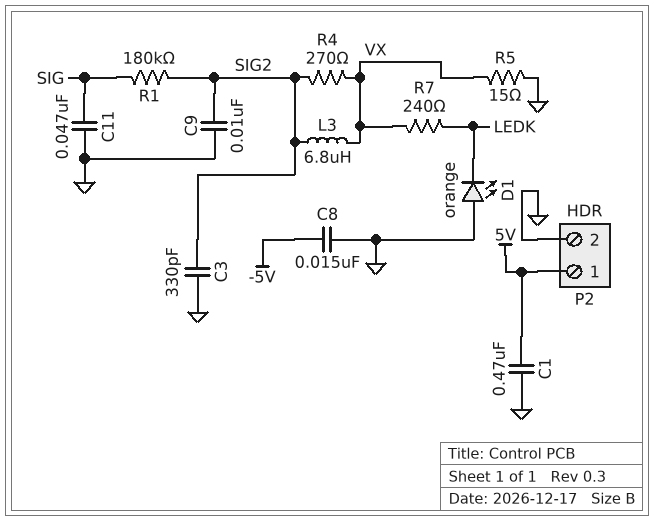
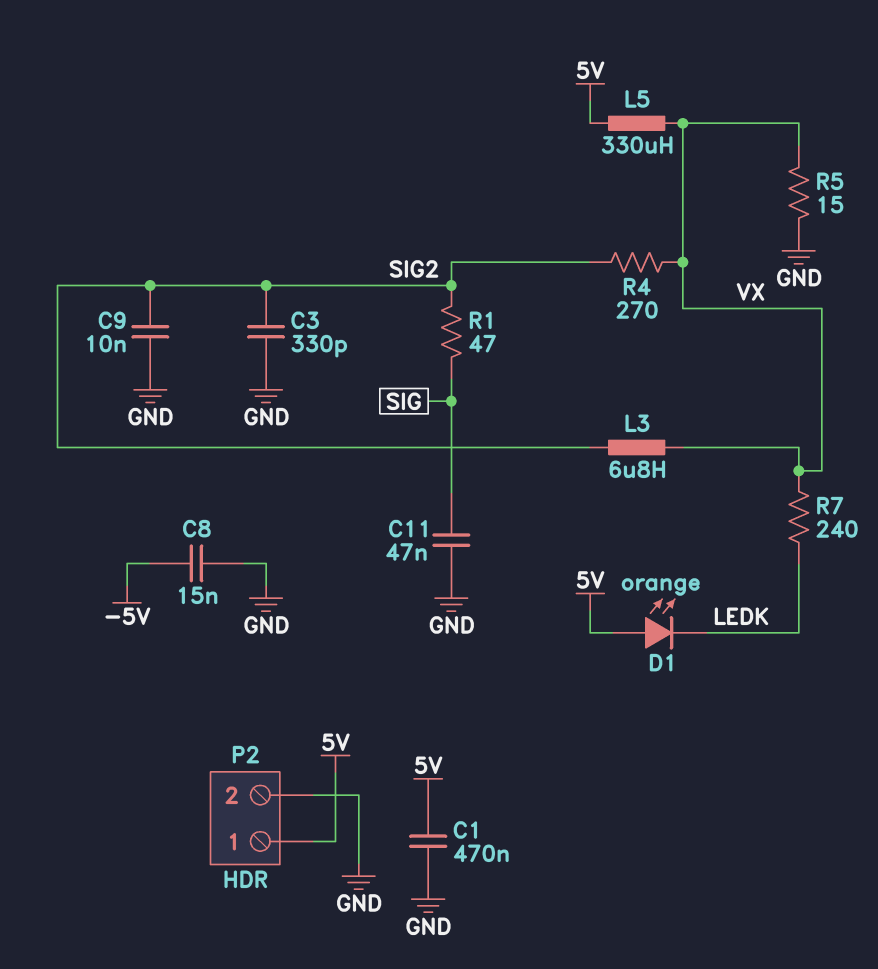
D1: LED orange (A GND, K LEDK) -> LED orange (A 5V, K LEDK)
L5: none -> 330uH (5V, VX)
R1: 180k (SIG, SIG2) -> 47 (SIG, SIG2)

